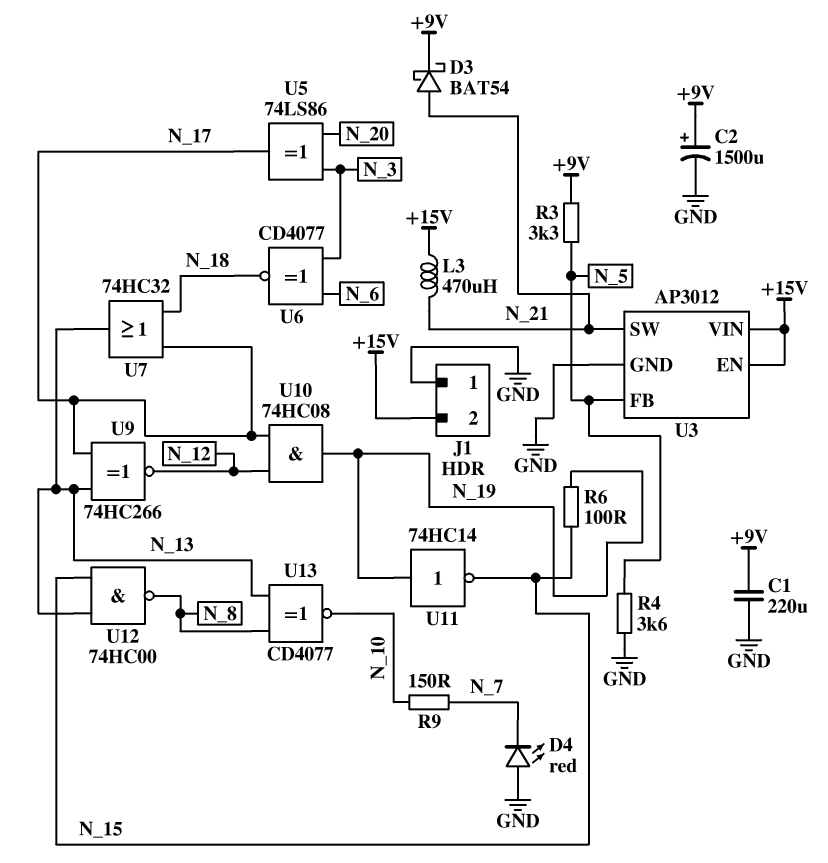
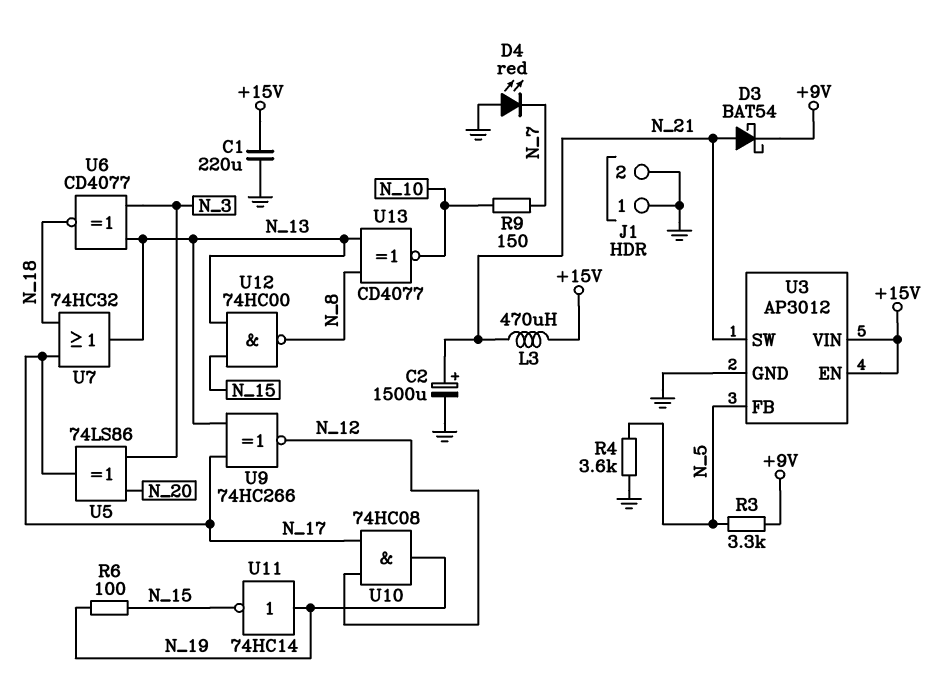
C1: 220uF (+9V, GND) -> 220uF (+15V, GND)
C2: 1500uF (plus +9V, minus GND) -> 1500uF (plus N_21, minus GND)
J1 pin 2: +15V -> GND
U6: XNOR CD4077 (in N_3, in N_6, out N_18) -> XNOR CD4077 (in N_3, in N_13, out N_18)

